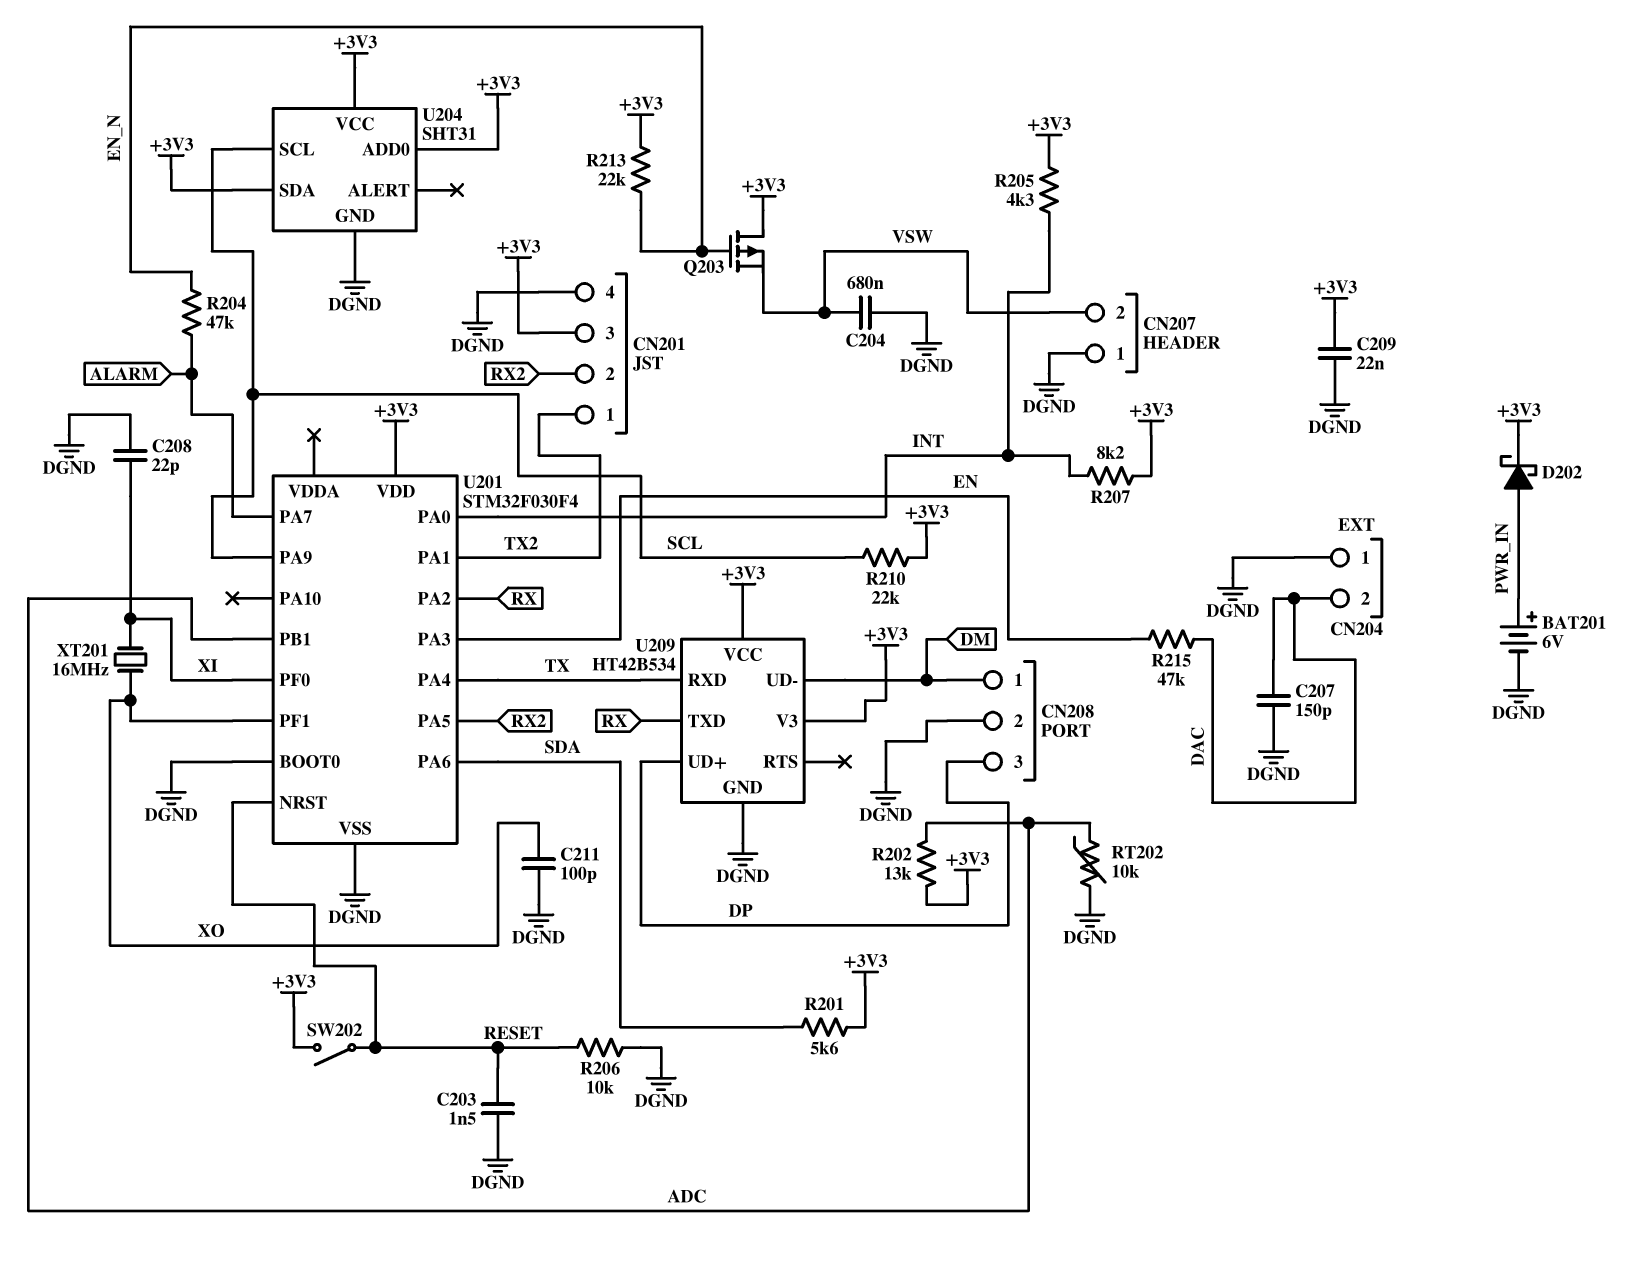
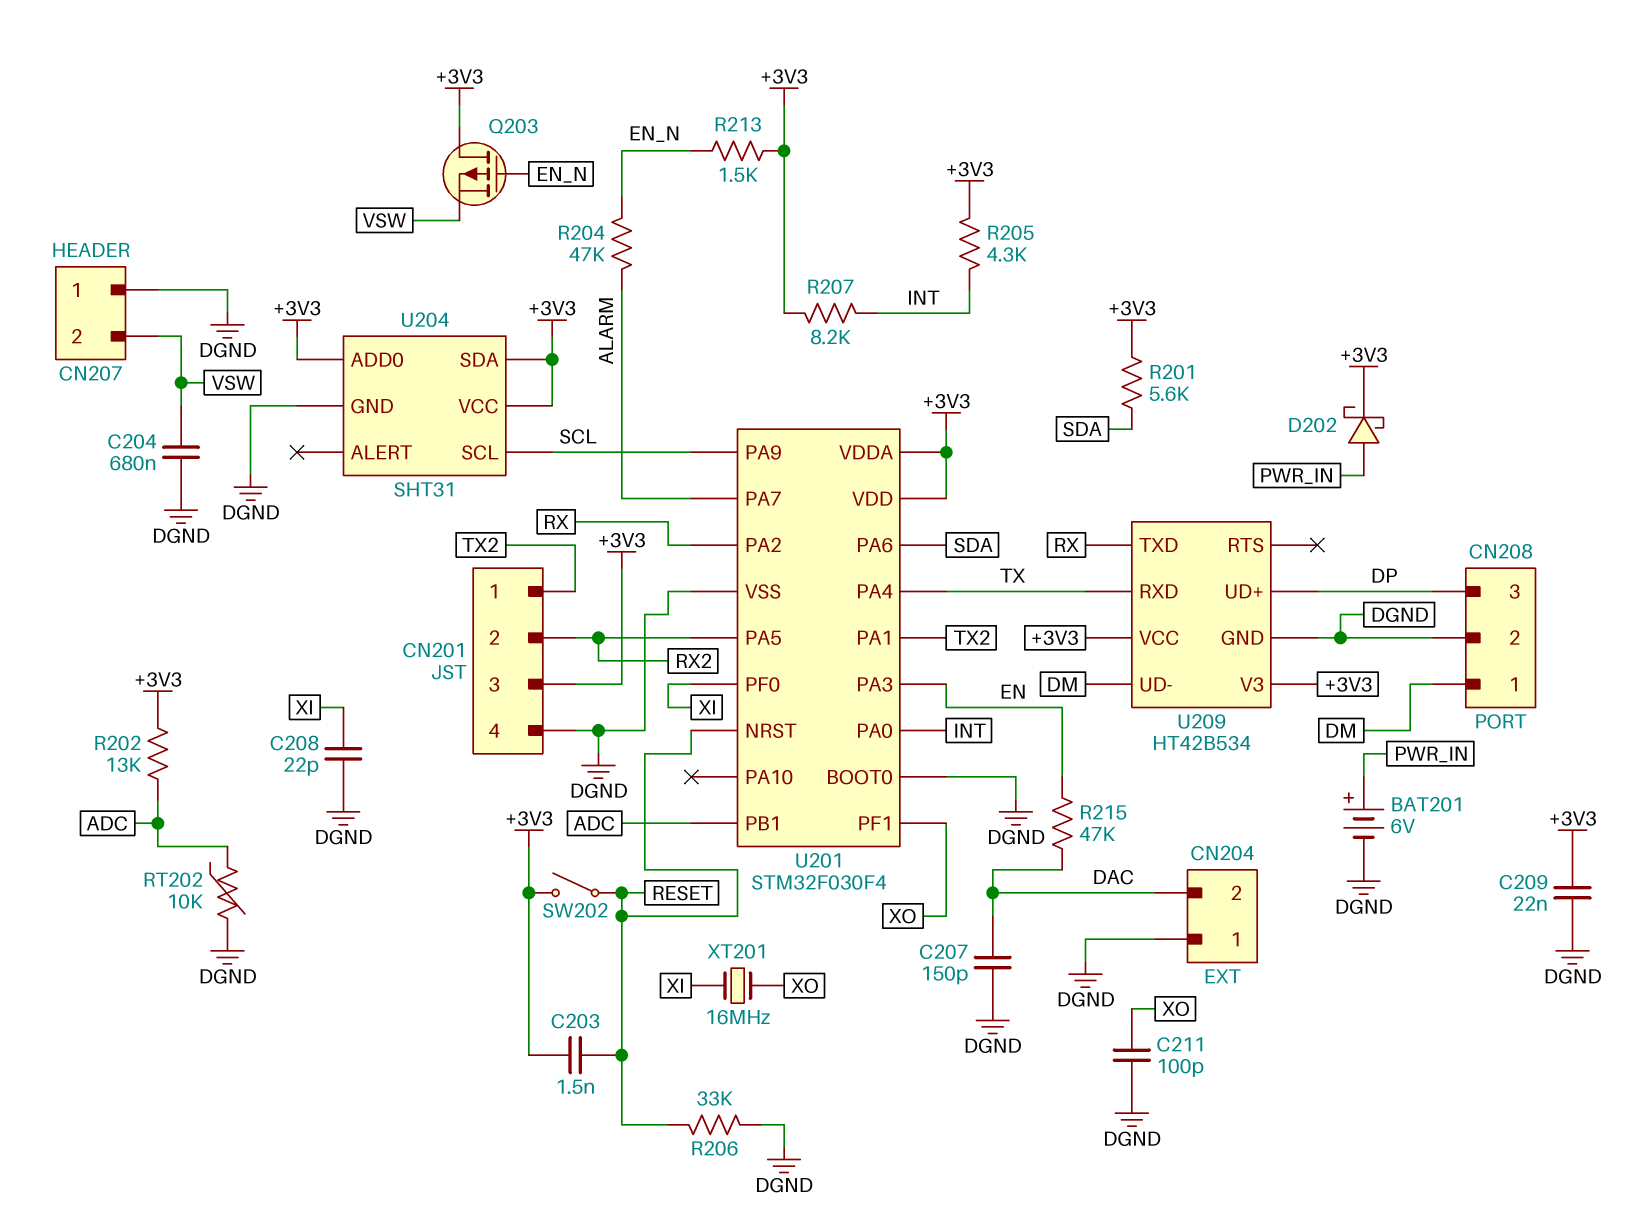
C203: 1.5nF (DGND, RESET) -> 1.5nF (+3V3, RESET)
R206: 10k (DGND, RESET) -> 33k (DGND, RESET)
R210: 22k (+3V3, SCL) -> none
R213: 22k (+3V3, EN_N) -> 1.5k (+3V3, EN_N)
U201 pin VDDA: none -> +3V3

